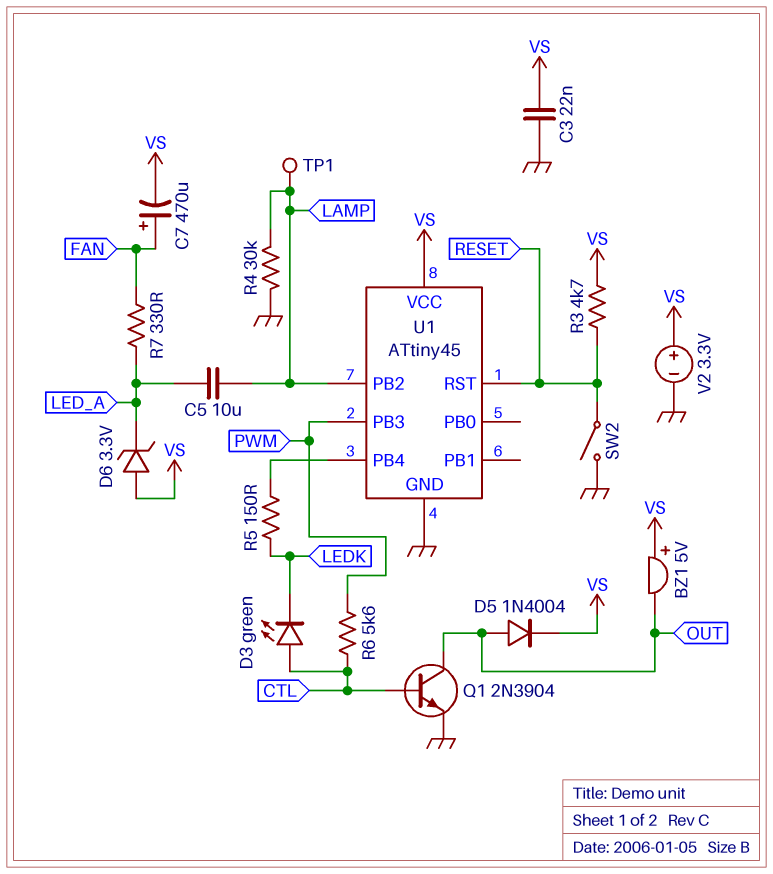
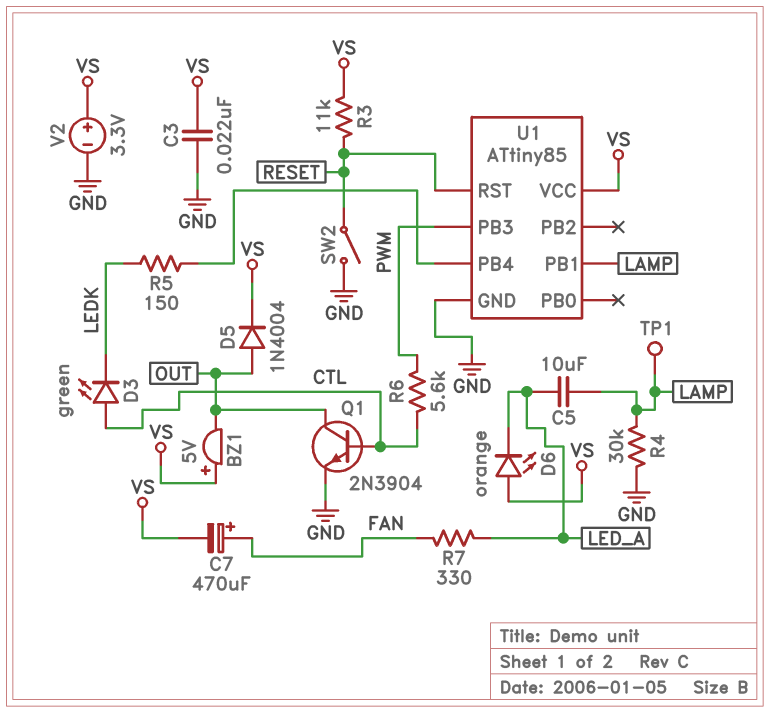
D6: zener 3.3V (A VS, K LED_A) -> LED orange (A VS, K LED_A)
R3: 4.7k (RESET, VS) -> 11k (RESET, VS)
U1: ATtiny45 -> ATtiny85
U1 pin PB1: none -> LAMP
U1 pin PB2: LAMP -> none

